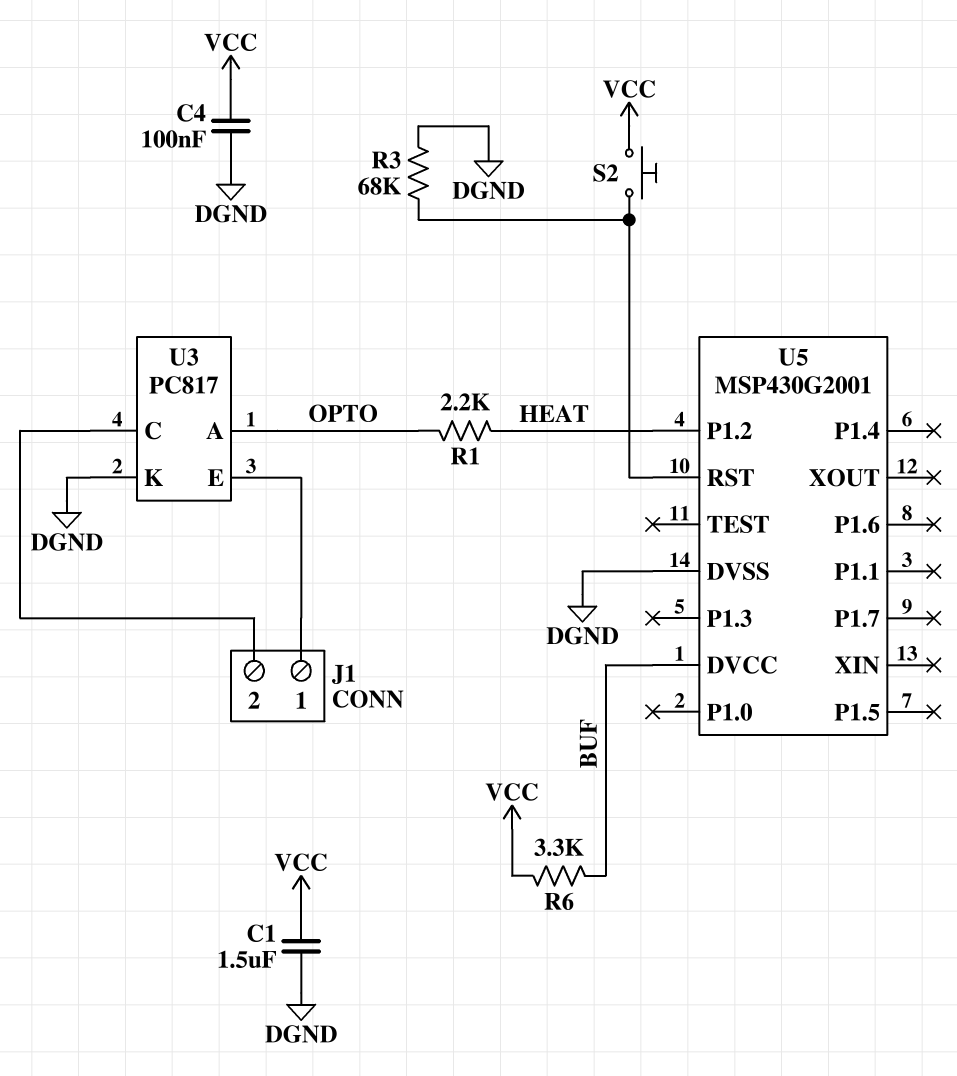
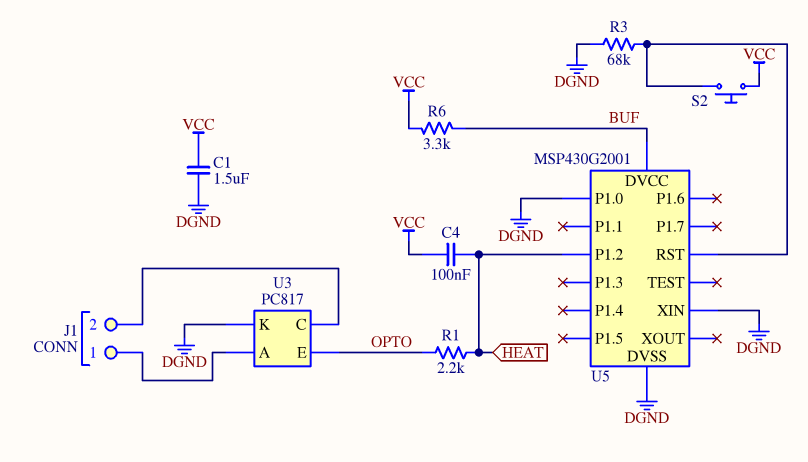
C4: 100nF (DGND, VCC) -> 100nF (HEAT, VCC)
U3 pin A: OPTO -> J1/1
U3 pin E: J1/1 -> OPTO
U5 pin P1.0: none -> DGND
U5 pin XIN: none -> DGND

